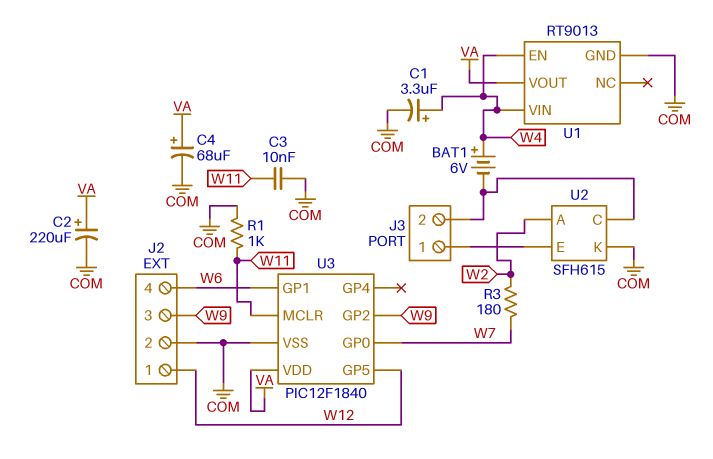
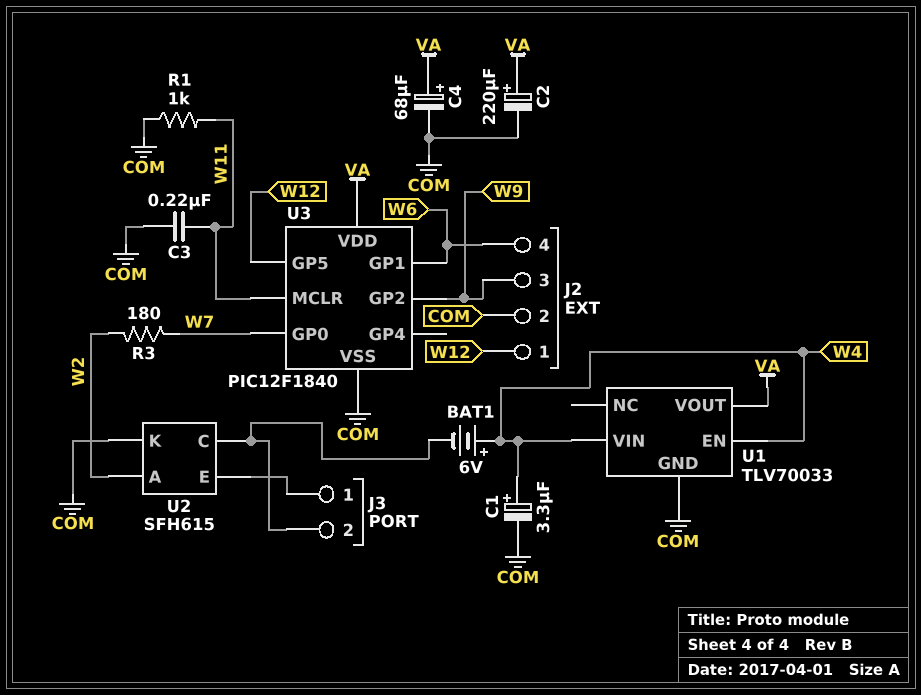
C3: 10nF (COM, W11) -> 220nF (COM, W11)
U1: RT9013 -> TLV70033

